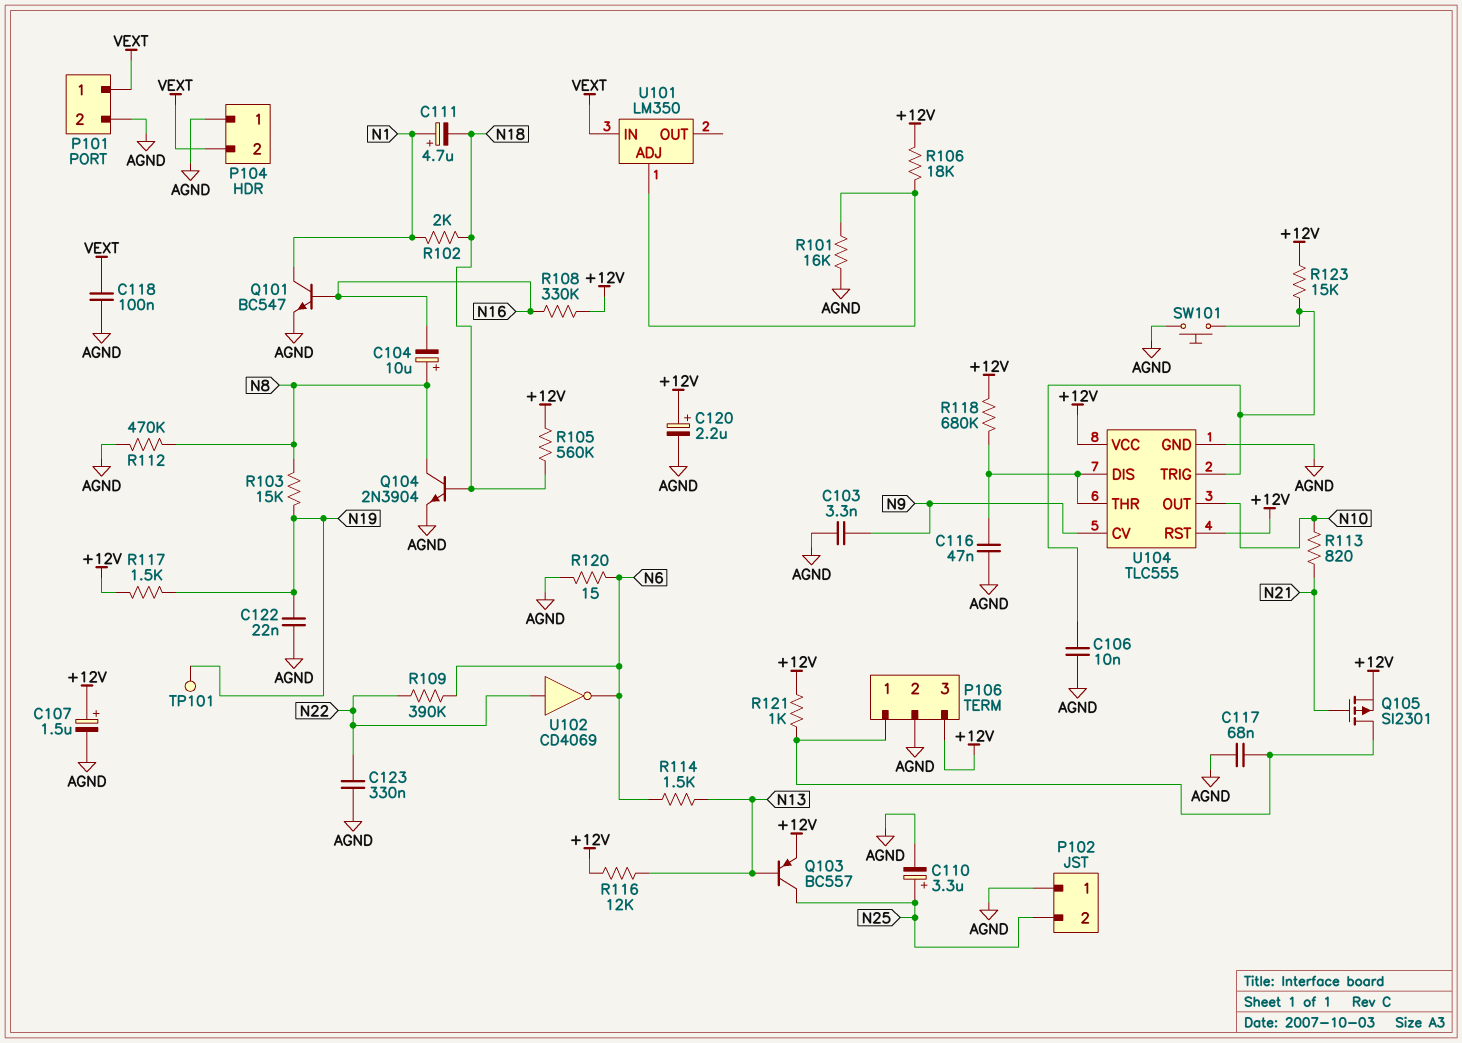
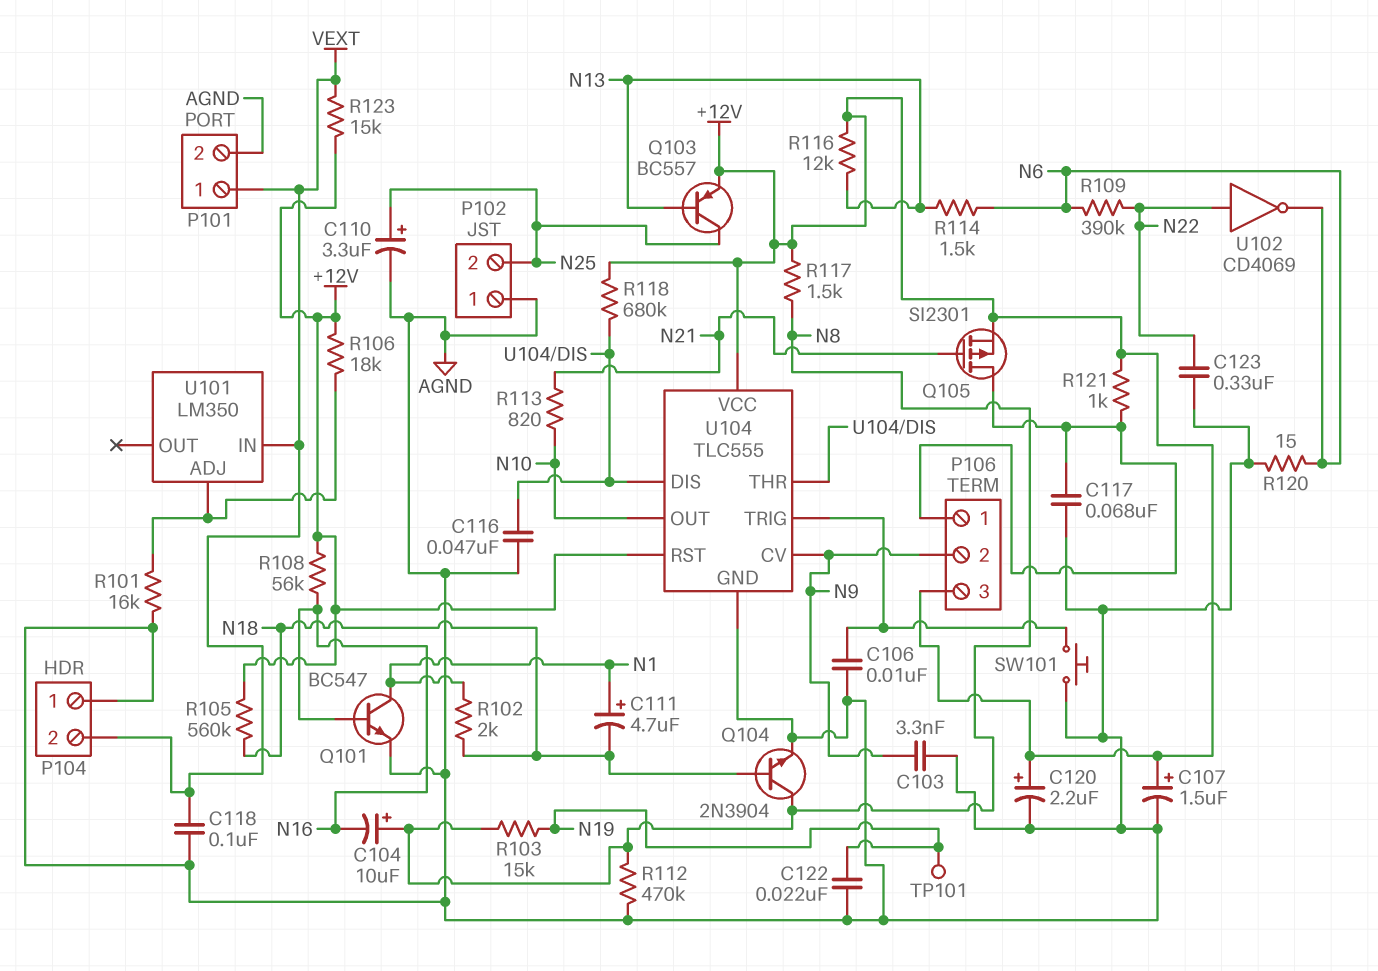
P106 pin 2: AGND -> N9
R108: 330k (+12V, N16) -> 56k (+12V, N16)
R117: 1.5k (+12V, N19) -> 1.5k (+12V, N8)
R123: 15k (+12V, U104/TRIG) -> 15k (+12V, VEXT)

